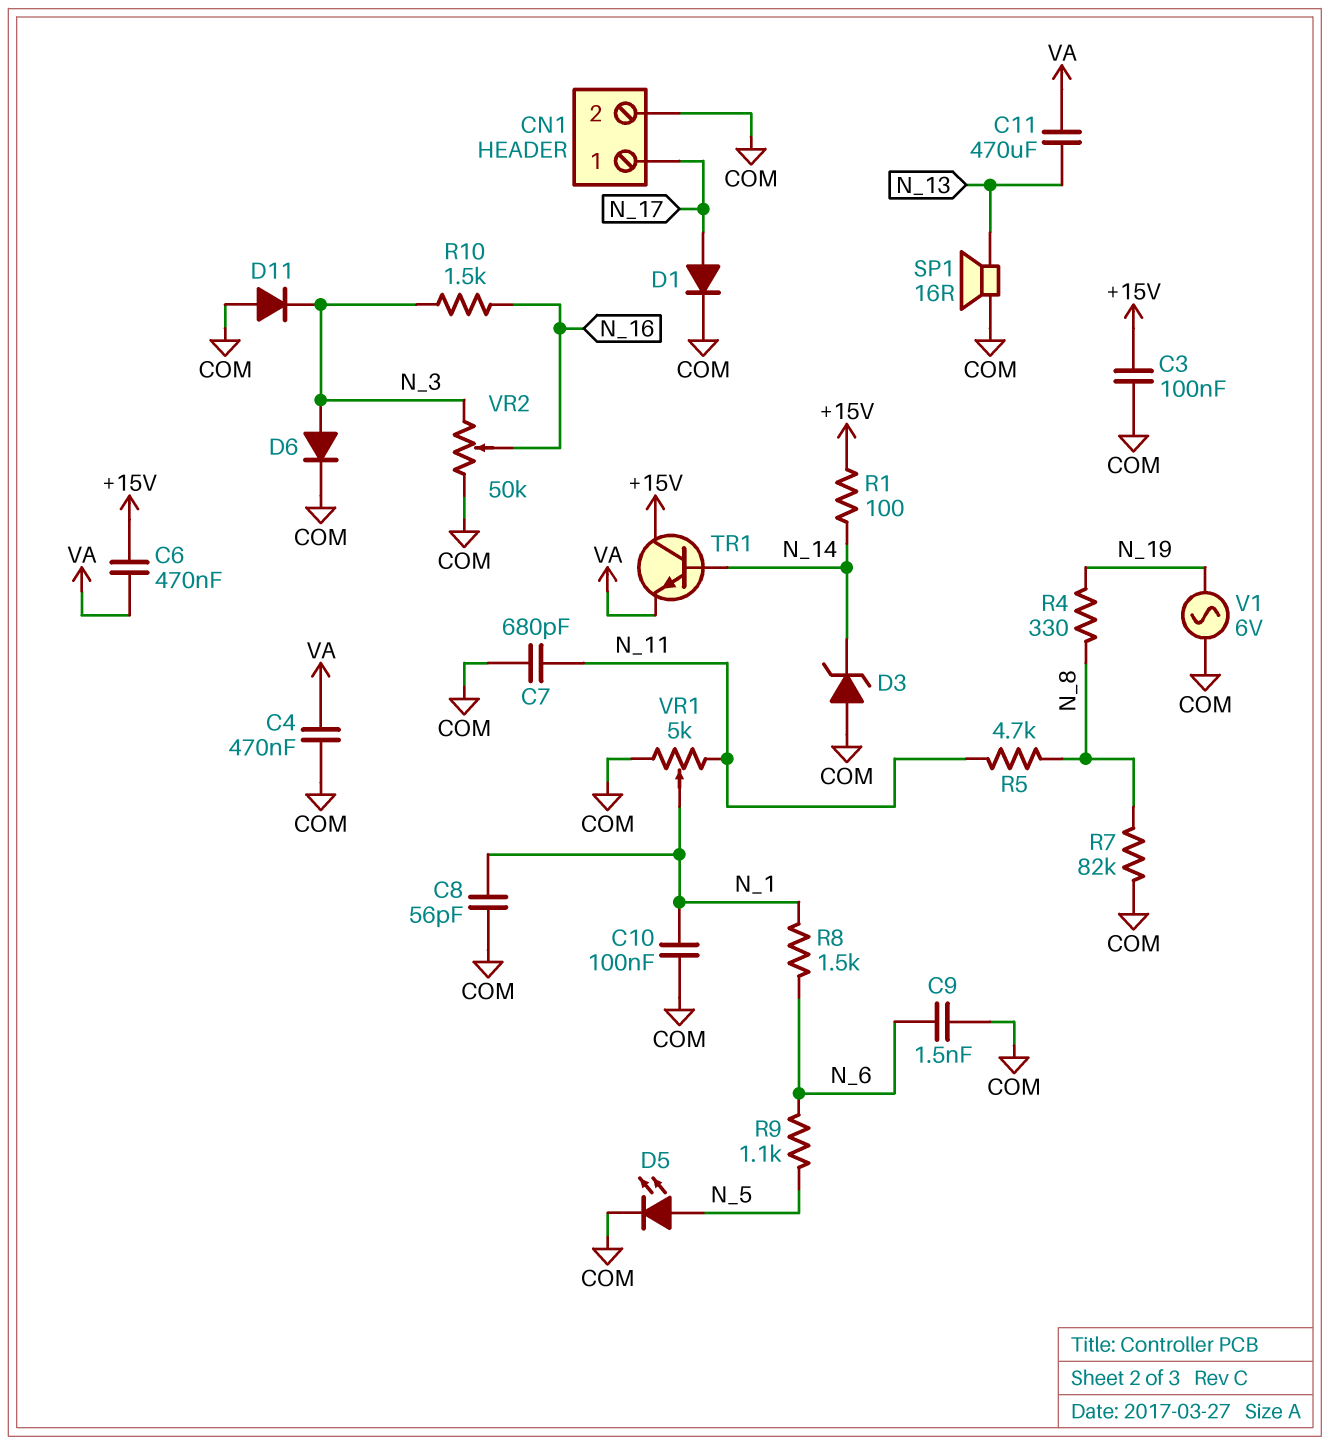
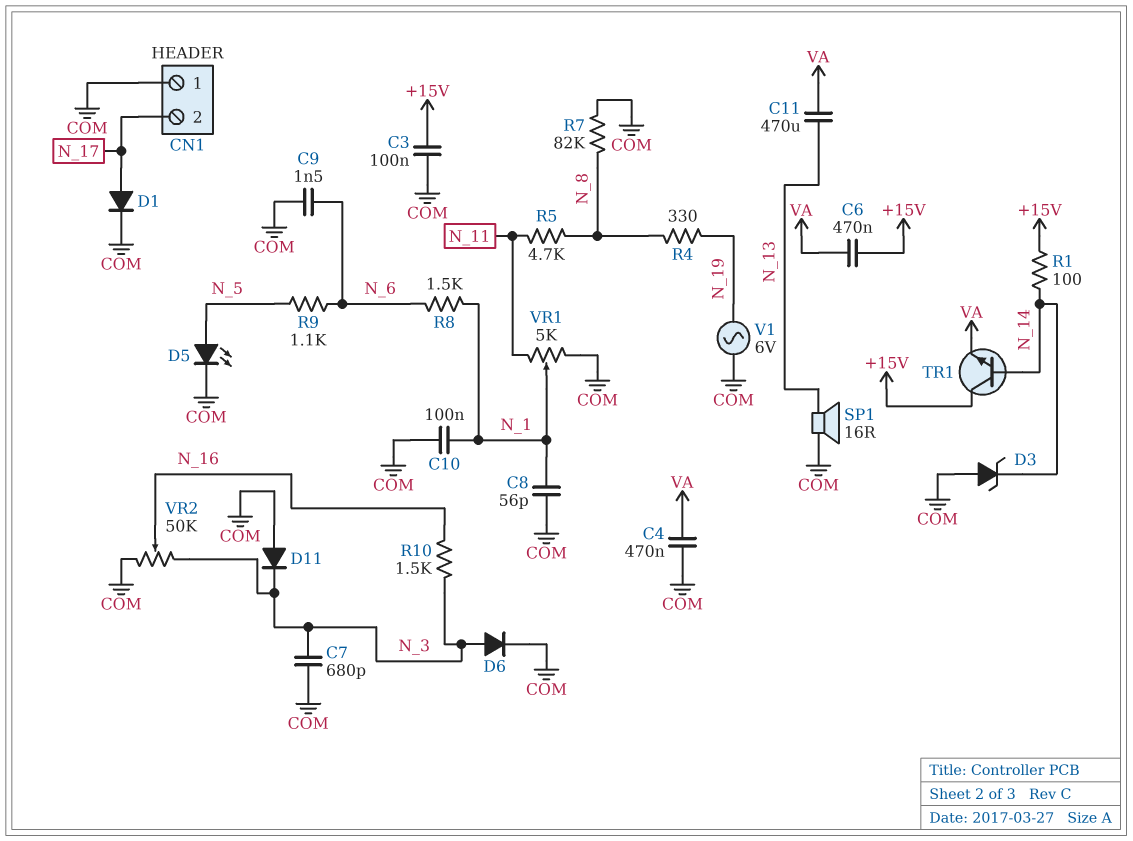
C7: 680pF (COM, N_11) -> 680pF (COM, N_3)
CN1 pin 1: N_17 -> COM
CN1 pin 2: COM -> N_17

